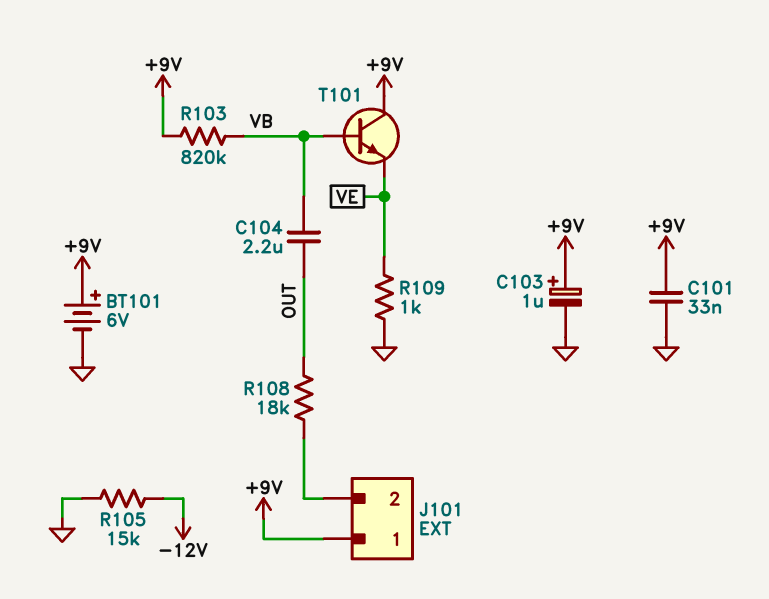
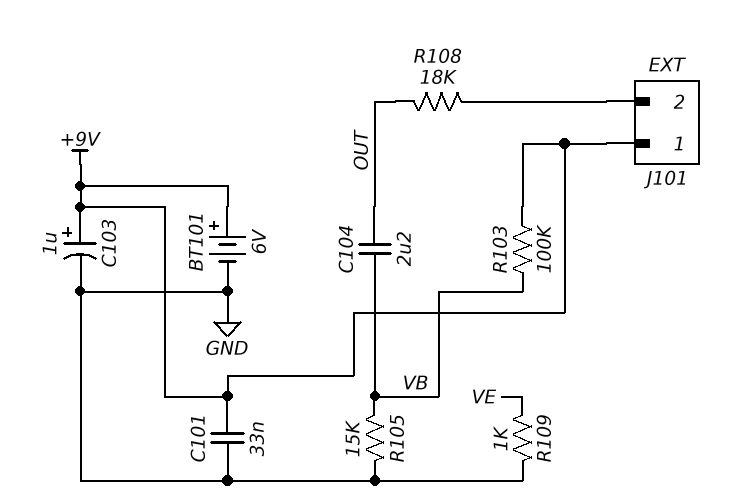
R103: 820k (+9V, VB) -> 100k (+9V, VB)
R105: 15k (-12V, GND) -> 15k (GND, VB)
T101: NPN (B VB, C +9V, E VE) -> none

